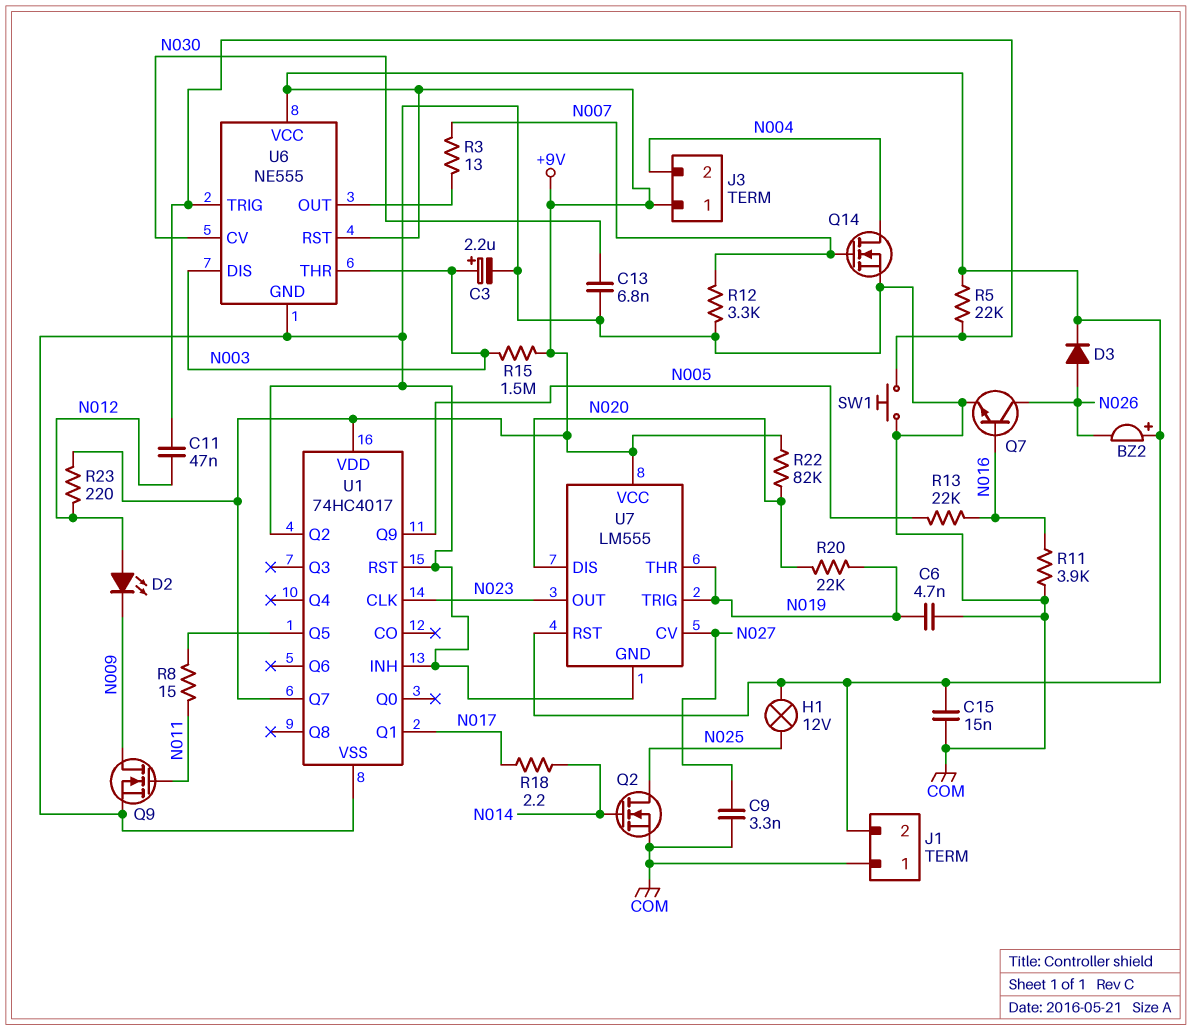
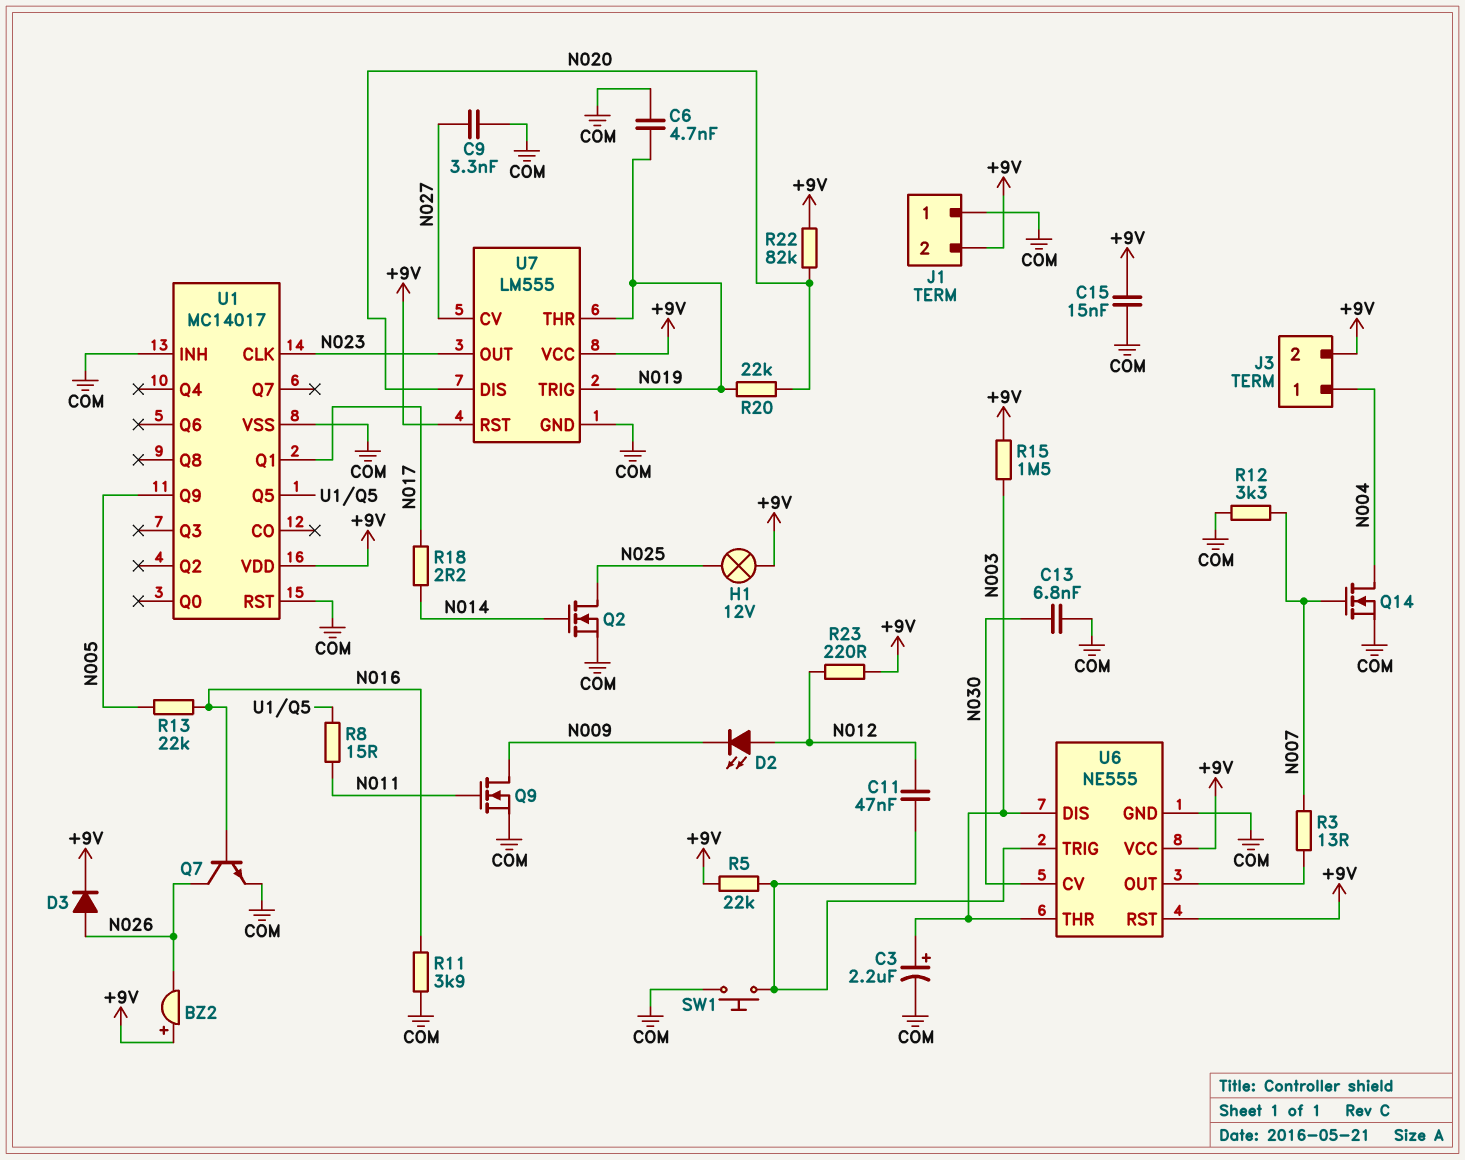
J3 pin 1: +9V -> N004
J3 pin 2: N004 -> +9V
U1: 74HC4017 -> MC14017
U1 pin Q2: COM -> none
U1 pin Q7: +9V -> none

